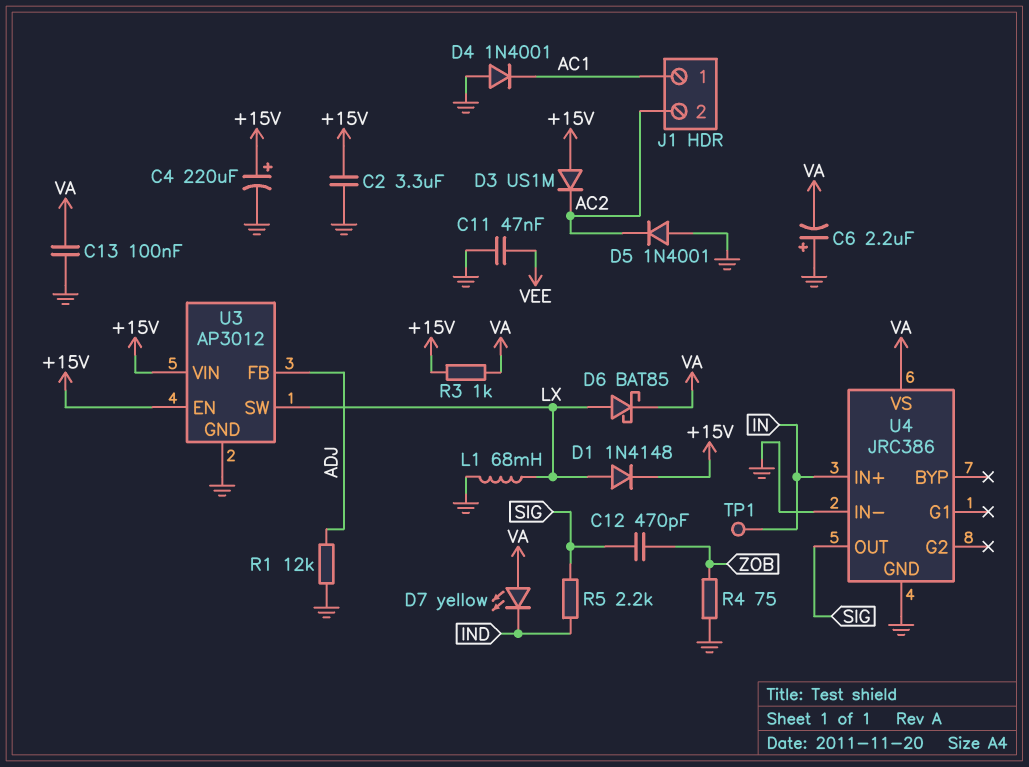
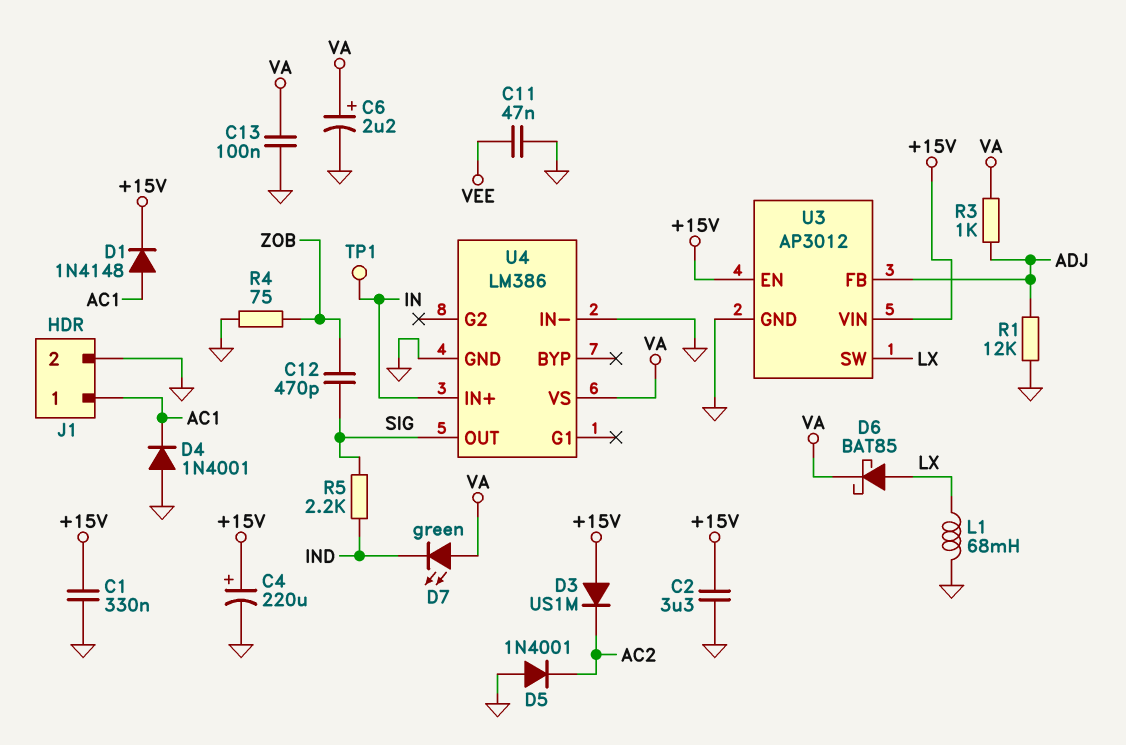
C1: none -> 330nF (+15V, GND)
C6: 2.2uF (plus GND, minus VA) -> 2.2uF (plus VA, minus GND)
D1: diode 1N4148 (A LX, K +15V) -> diode 1N4148 (A AC1, K +15V)
D7: LED yellow (A VA, K IND) -> LED green (A VA, K IND)
J1 pin 2: AC2 -> GND
R3: 1k (+15V, VA) -> 1k (ADJ, VA)
U4: JRC386 -> LM386

